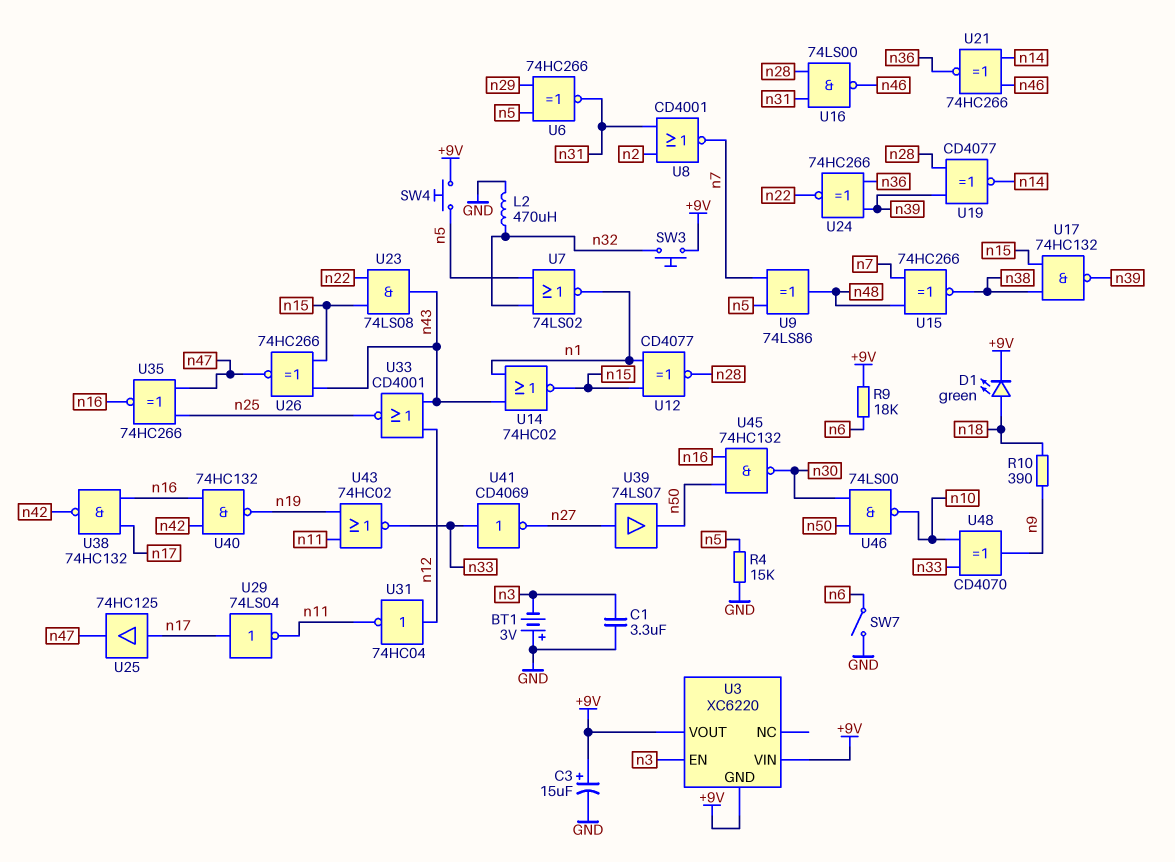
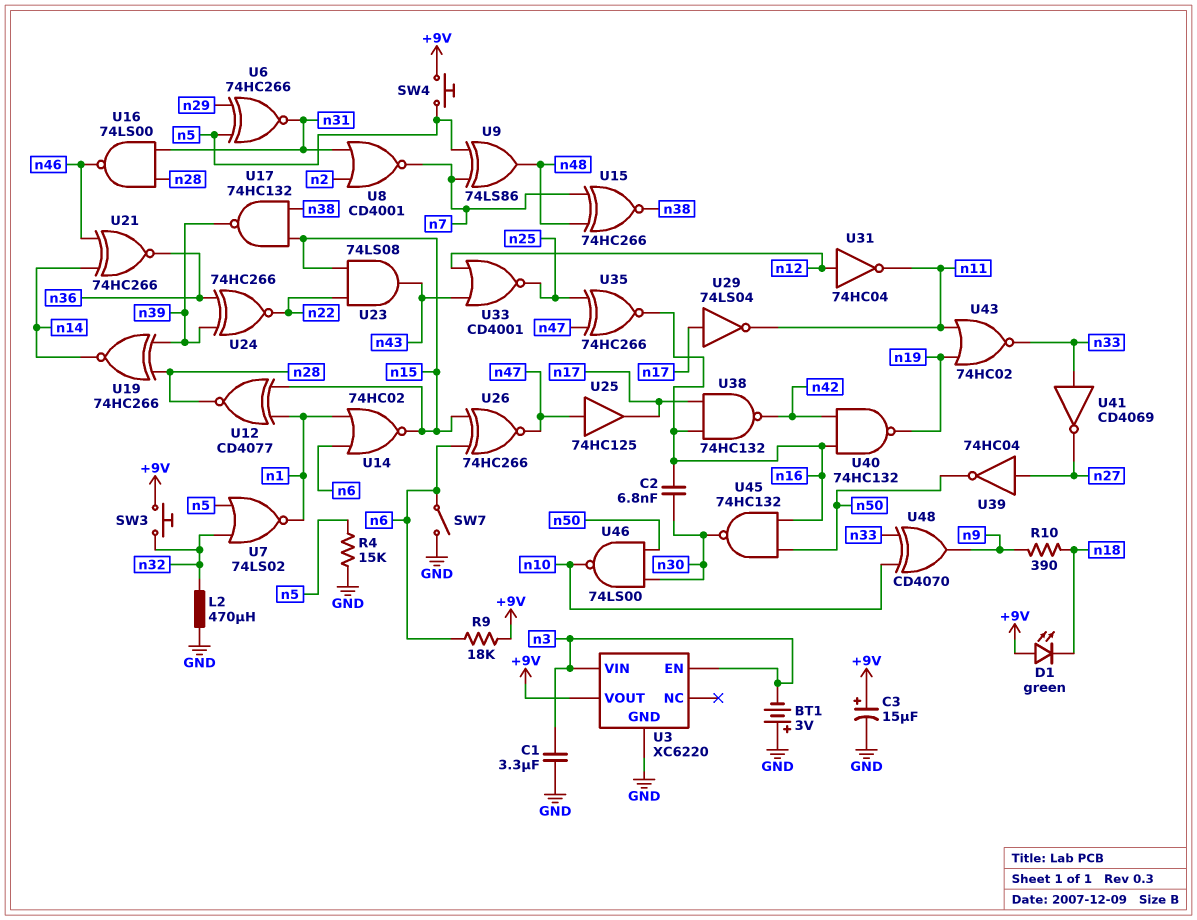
C2: none -> 6.8nF (n16, n30)
D1: LED green (A n18, K +9V) -> LED green (A +9V, K n18)
U3 pin GND: +9V -> GND
U3 pin VIN: +9V -> n3
U14: NOR 74HC02 (in n1, in n43, out n15) -> NOR 74HC02 (in n1, in n6, out n15)
U19: XNOR CD4077 (in n28, in n39, out n14) -> XNOR 74HC266 (in n28, in n39, out n14)
U25: buffer 74HC125 (in n17, out n47) -> buffer 74HC125 (in n47, out n17)
U26: XNOR 74HC266 (in n15, in n43, out n47) -> XNOR 74HC266 (in n6, in n15, out n47)
U39: buffer 74LS07 (in n27, out n50) -> NOT 74HC04 (in n27, out n50)

